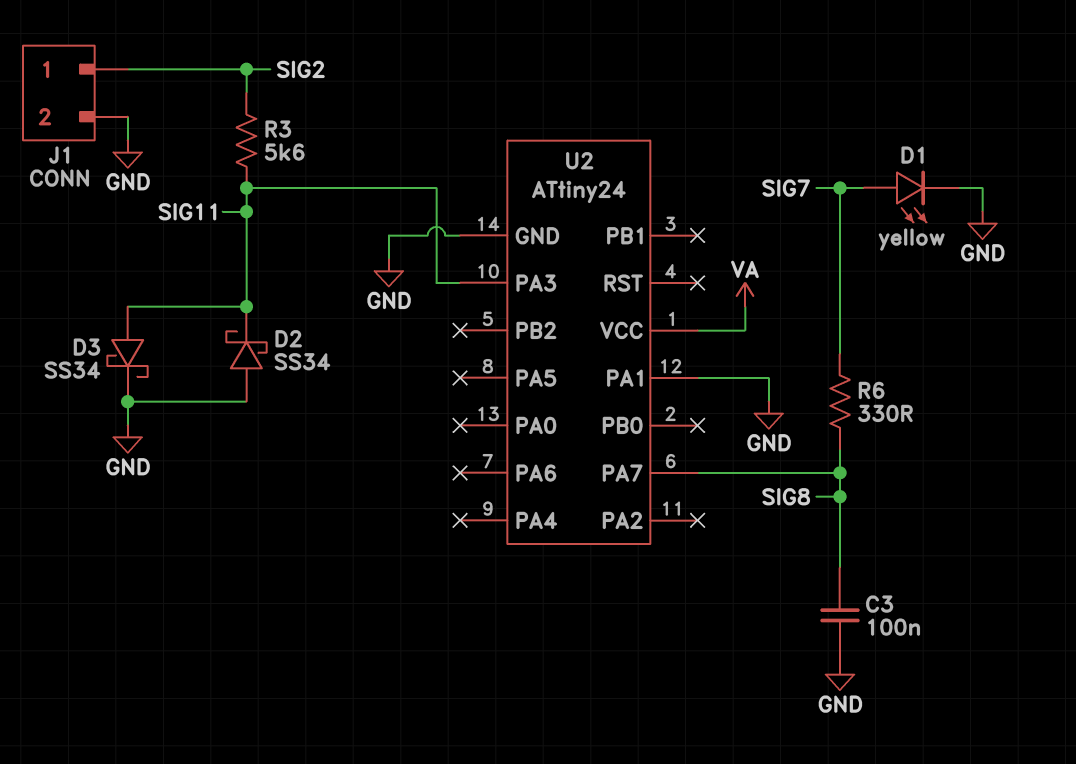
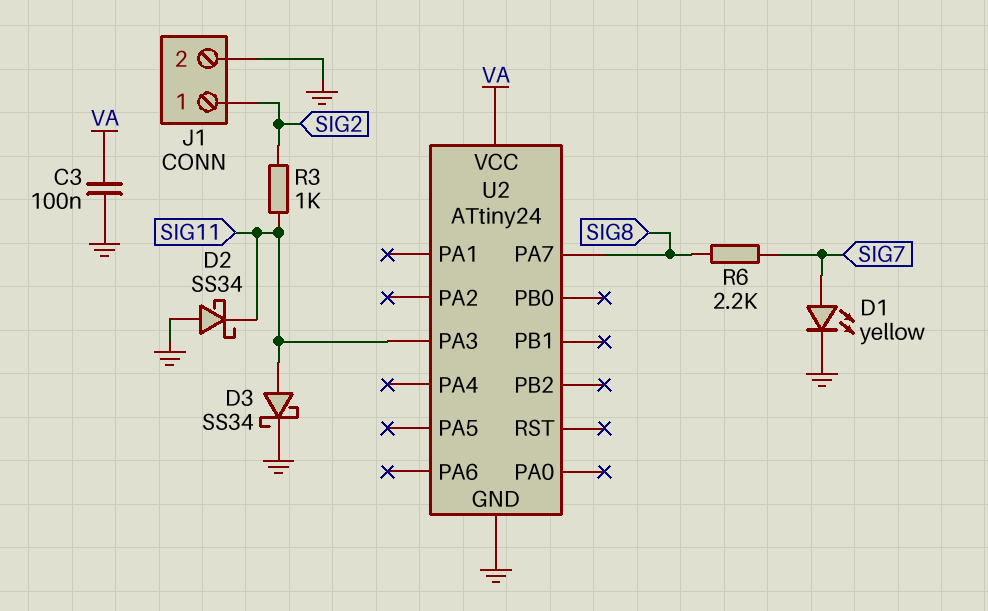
C3: 100nF (GND, SIG8) -> 100nF (GND, VA)
R3: 5.6k (SIG2, SIG11) -> 1k (SIG2, SIG11)
R6: 330 (SIG7, SIG8) -> 2.2k (SIG7, SIG8)
U2 pin PA1: GND -> none

